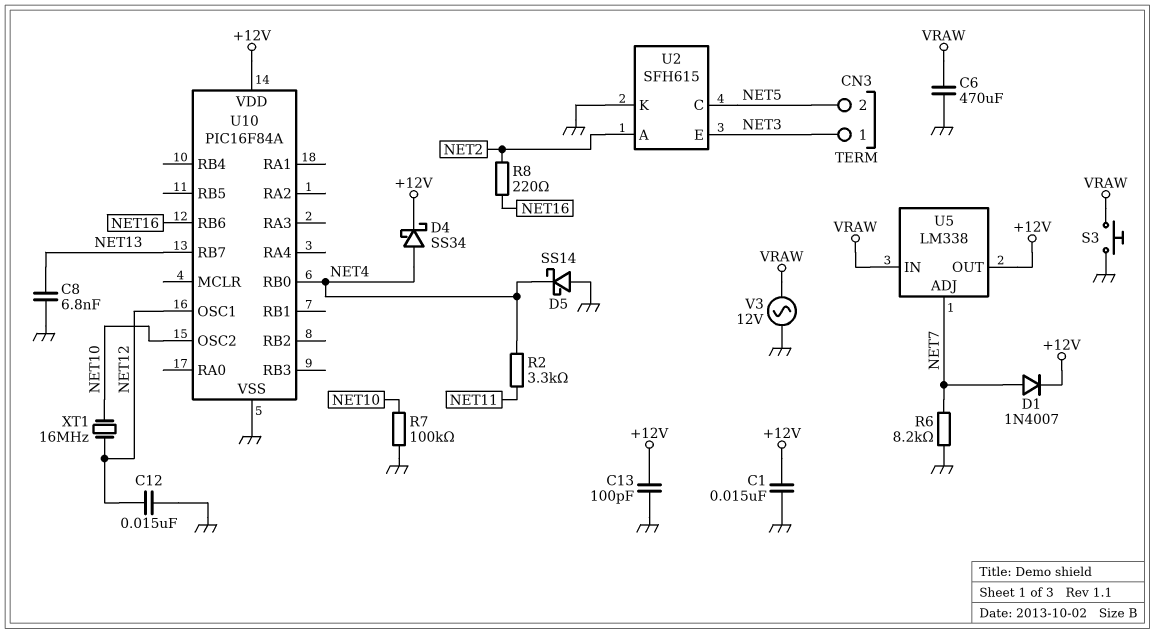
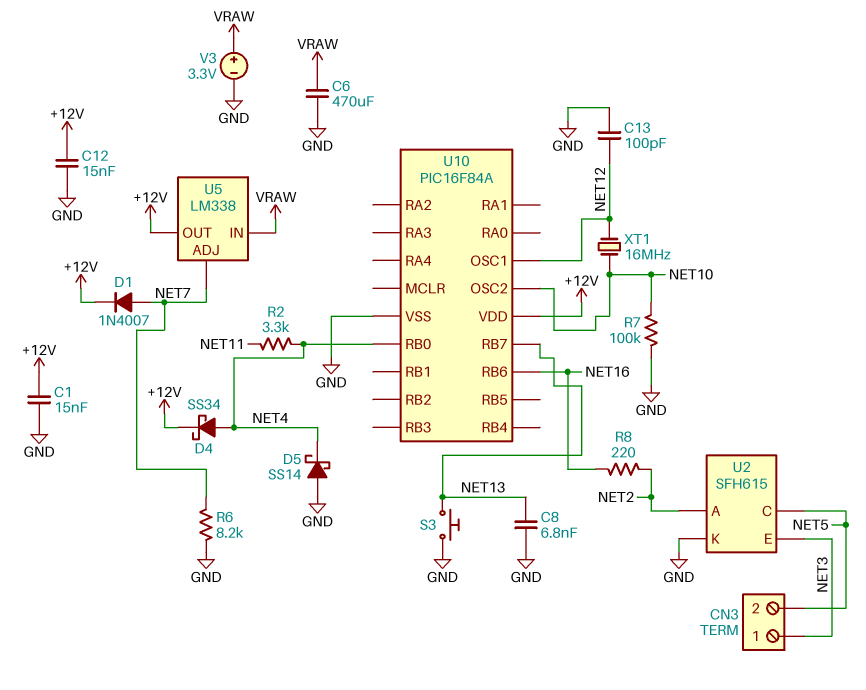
C12: 15nF (GND, NET12) -> 15nF (+12V, GND)
C13: 100pF (+12V, GND) -> 100pF (GND, NET12)
S3: button (GND, VRAW) -> button (GND, NET13)
V3: AC 12V (GND, VRAW) -> 3.3V (plus VRAW, minus GND)

